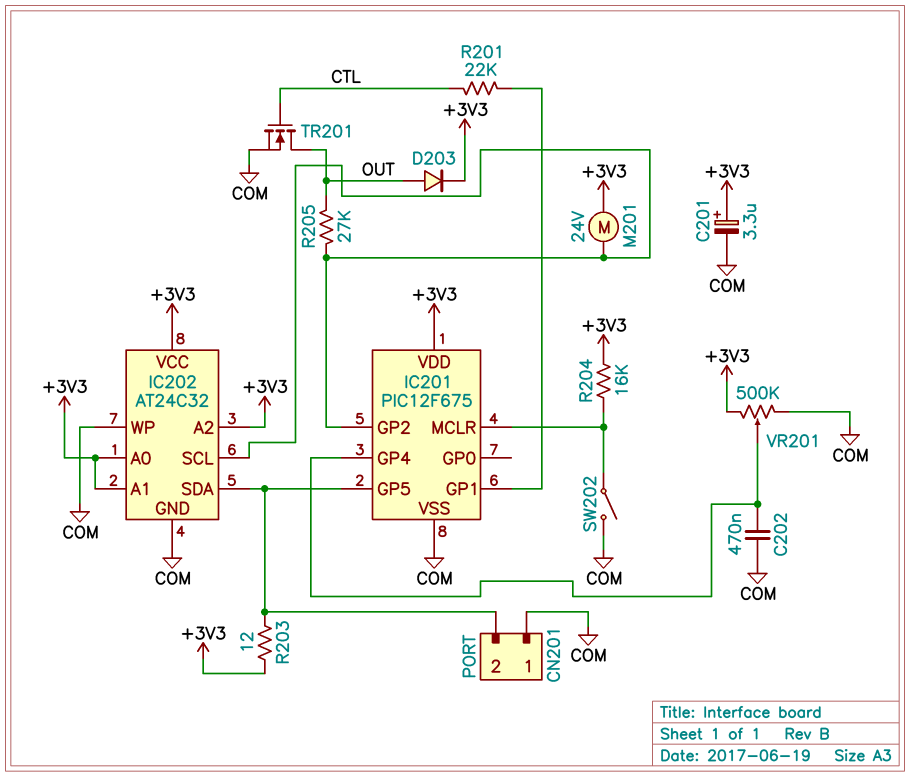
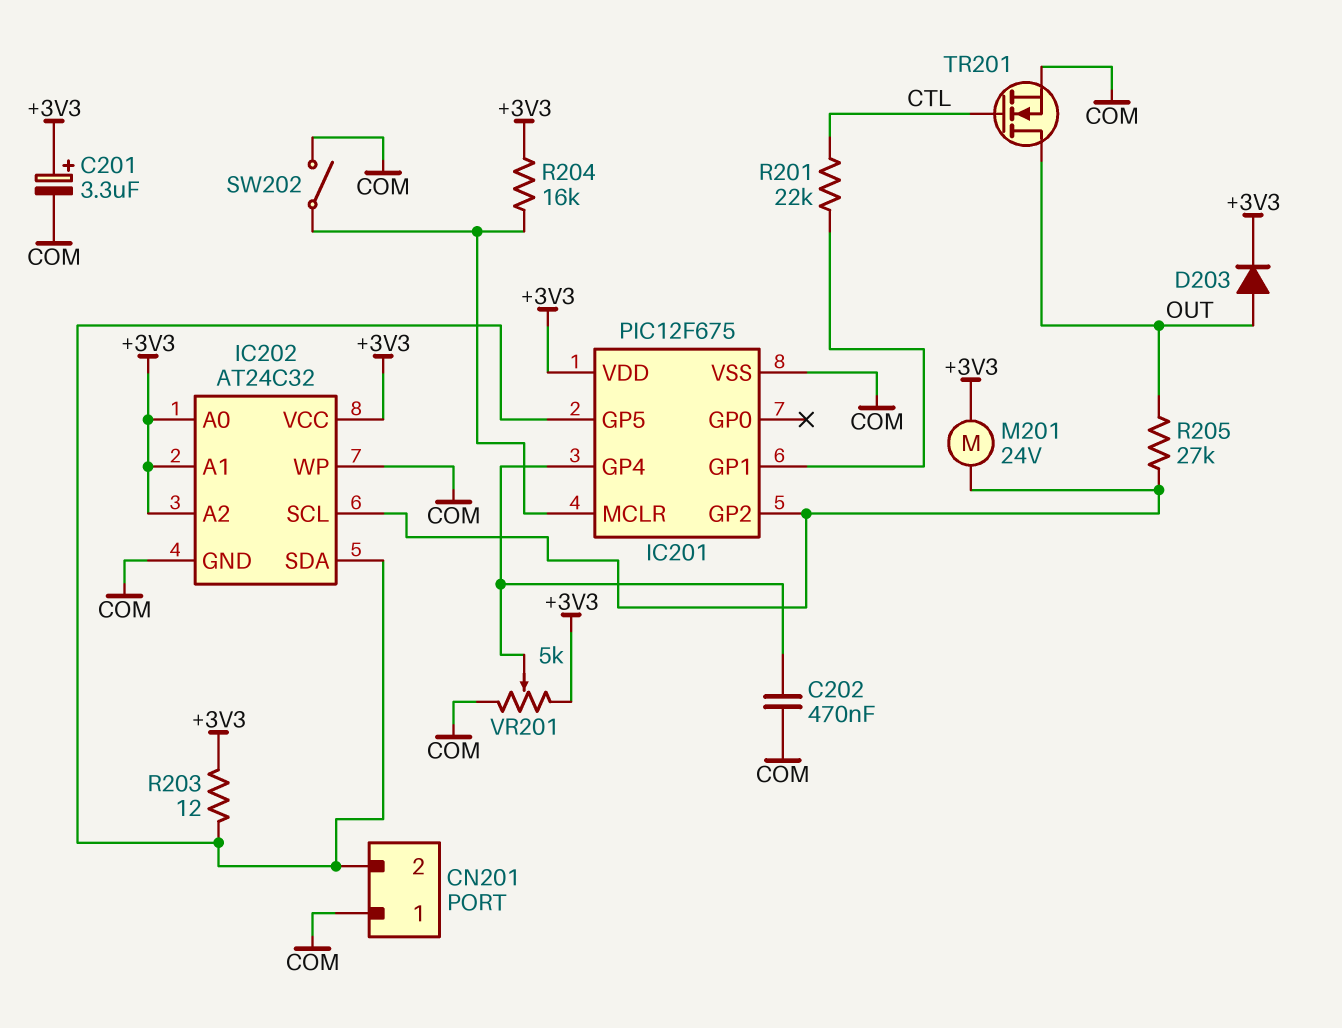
VR201: 500k (+3V3, COM, wiper IC201/GP4) -> 5k (+3V3, COM, wiper IC201/GP4)

